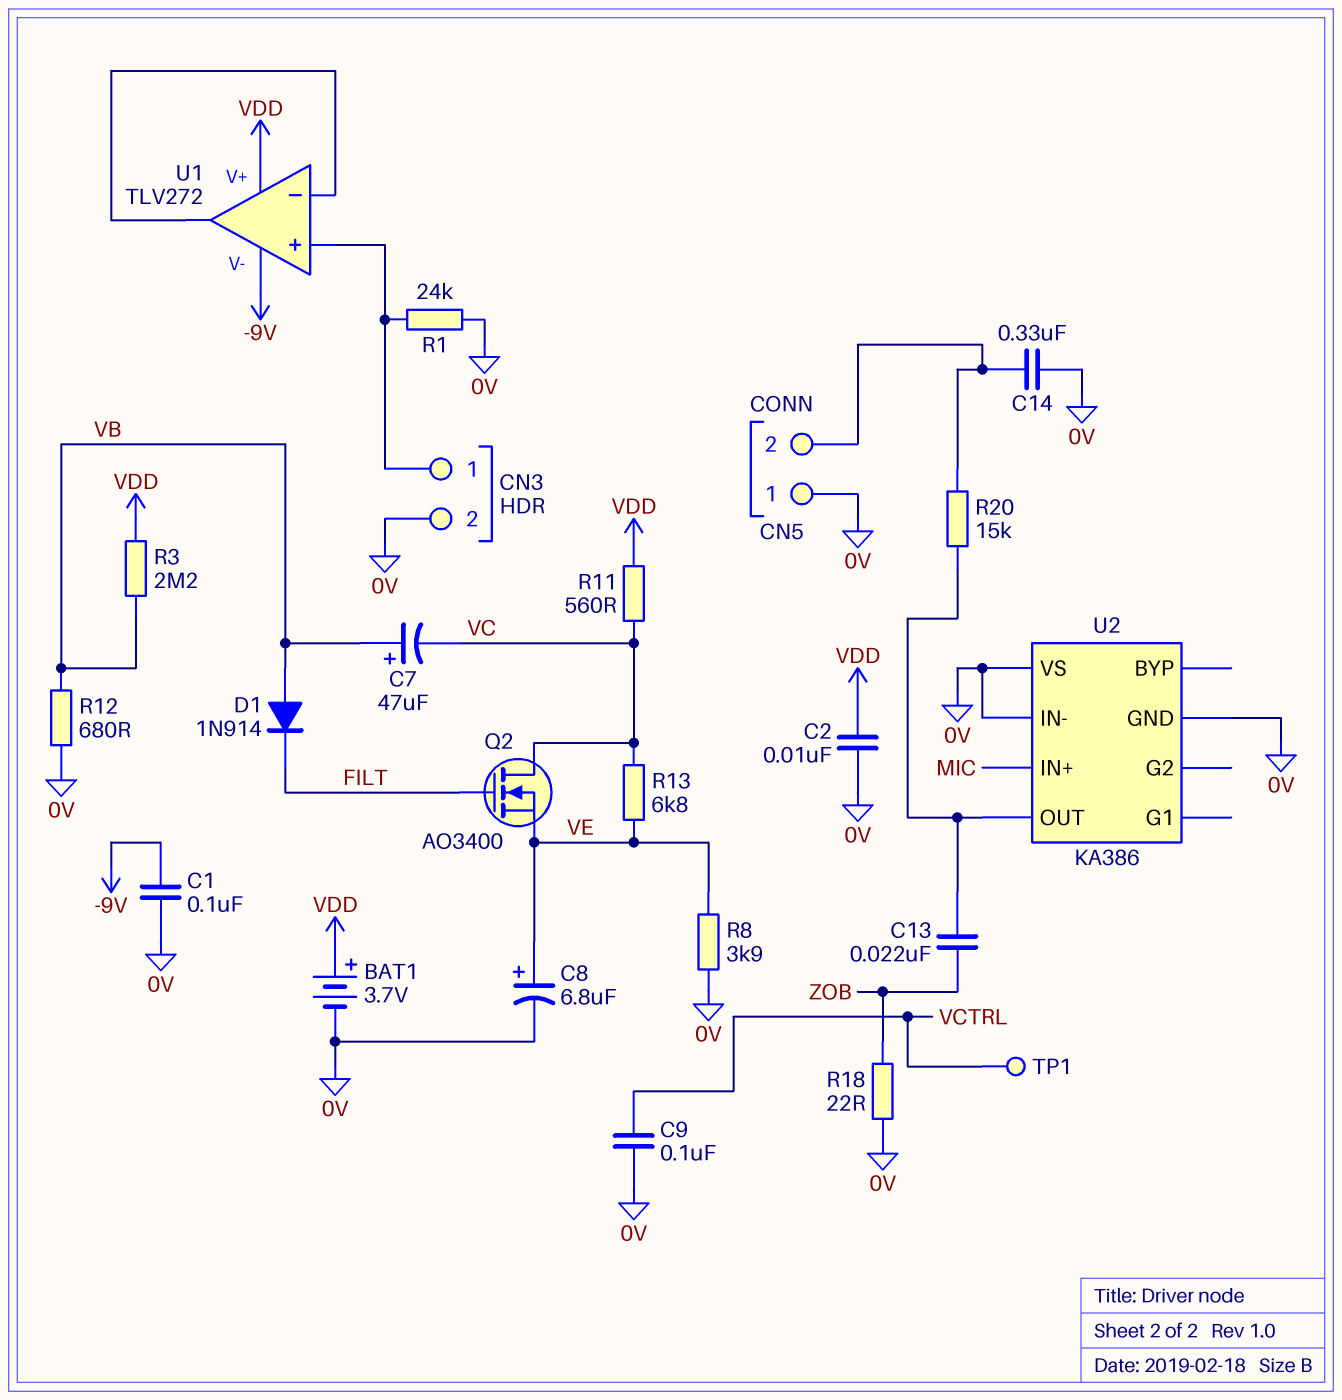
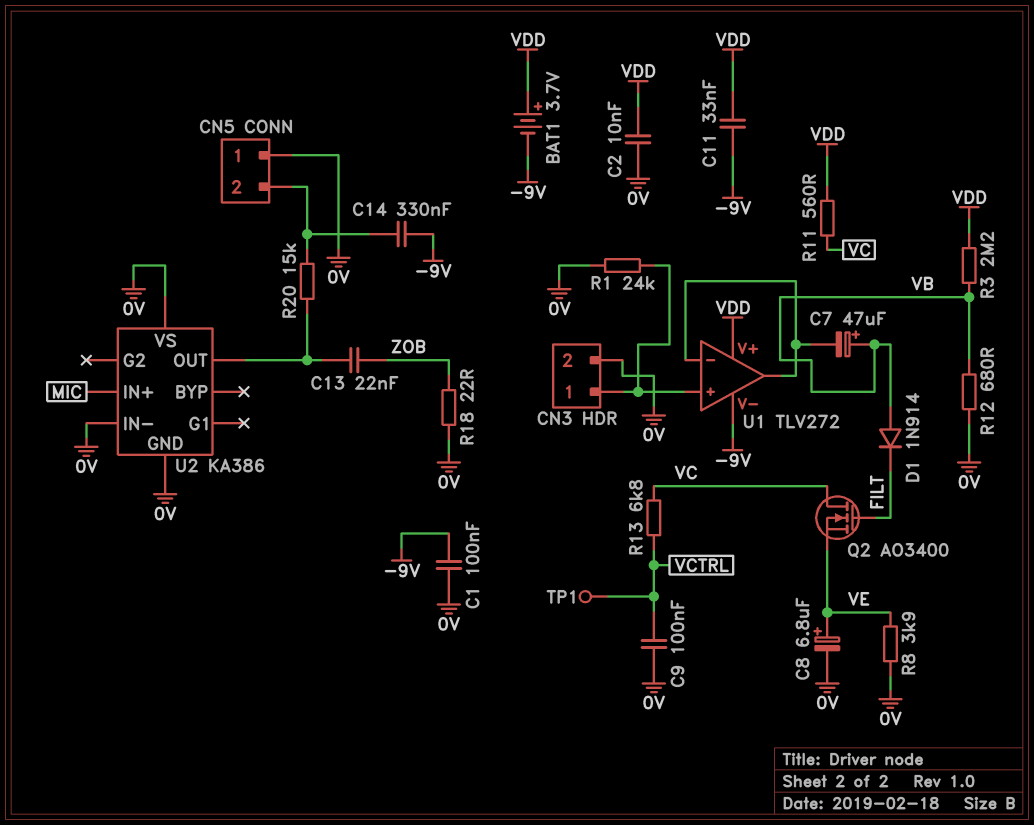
BAT1: 3.7V (plus VDD, minus 0V) -> 3.7V (plus VDD, minus -9V)
C7: 47uF (plus VB, minus VC) -> 47uF (plus VB, minus U1/in-)
C11: none -> 33nF (-9V, VDD)
C14: 330nF (0V, CN5/2) -> 330nF (-9V, CN5/2)
R13: 6.8k (VC, VE) -> 6.8k (VC, VCTRL)

